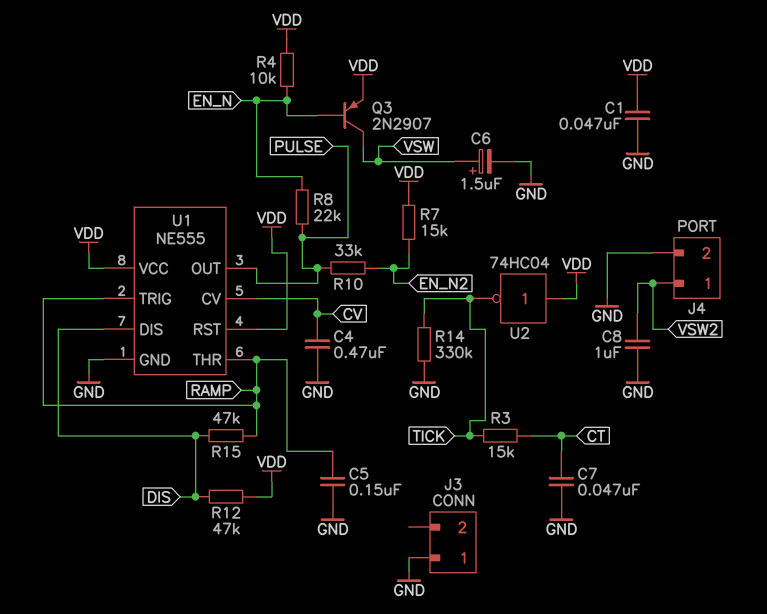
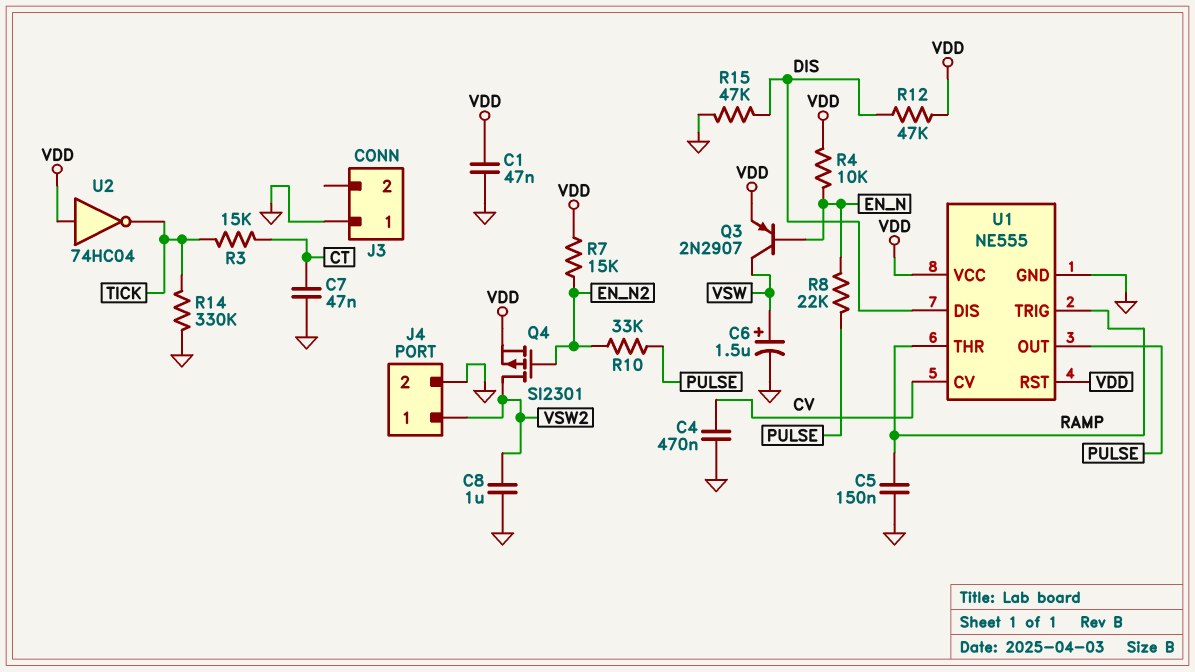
Q4: none -> PMOS SI2301 (G EN_N2, D VSW2, S VDD)
R15: 47k (DIS, RAMP) -> 47k (DIS, GND)

